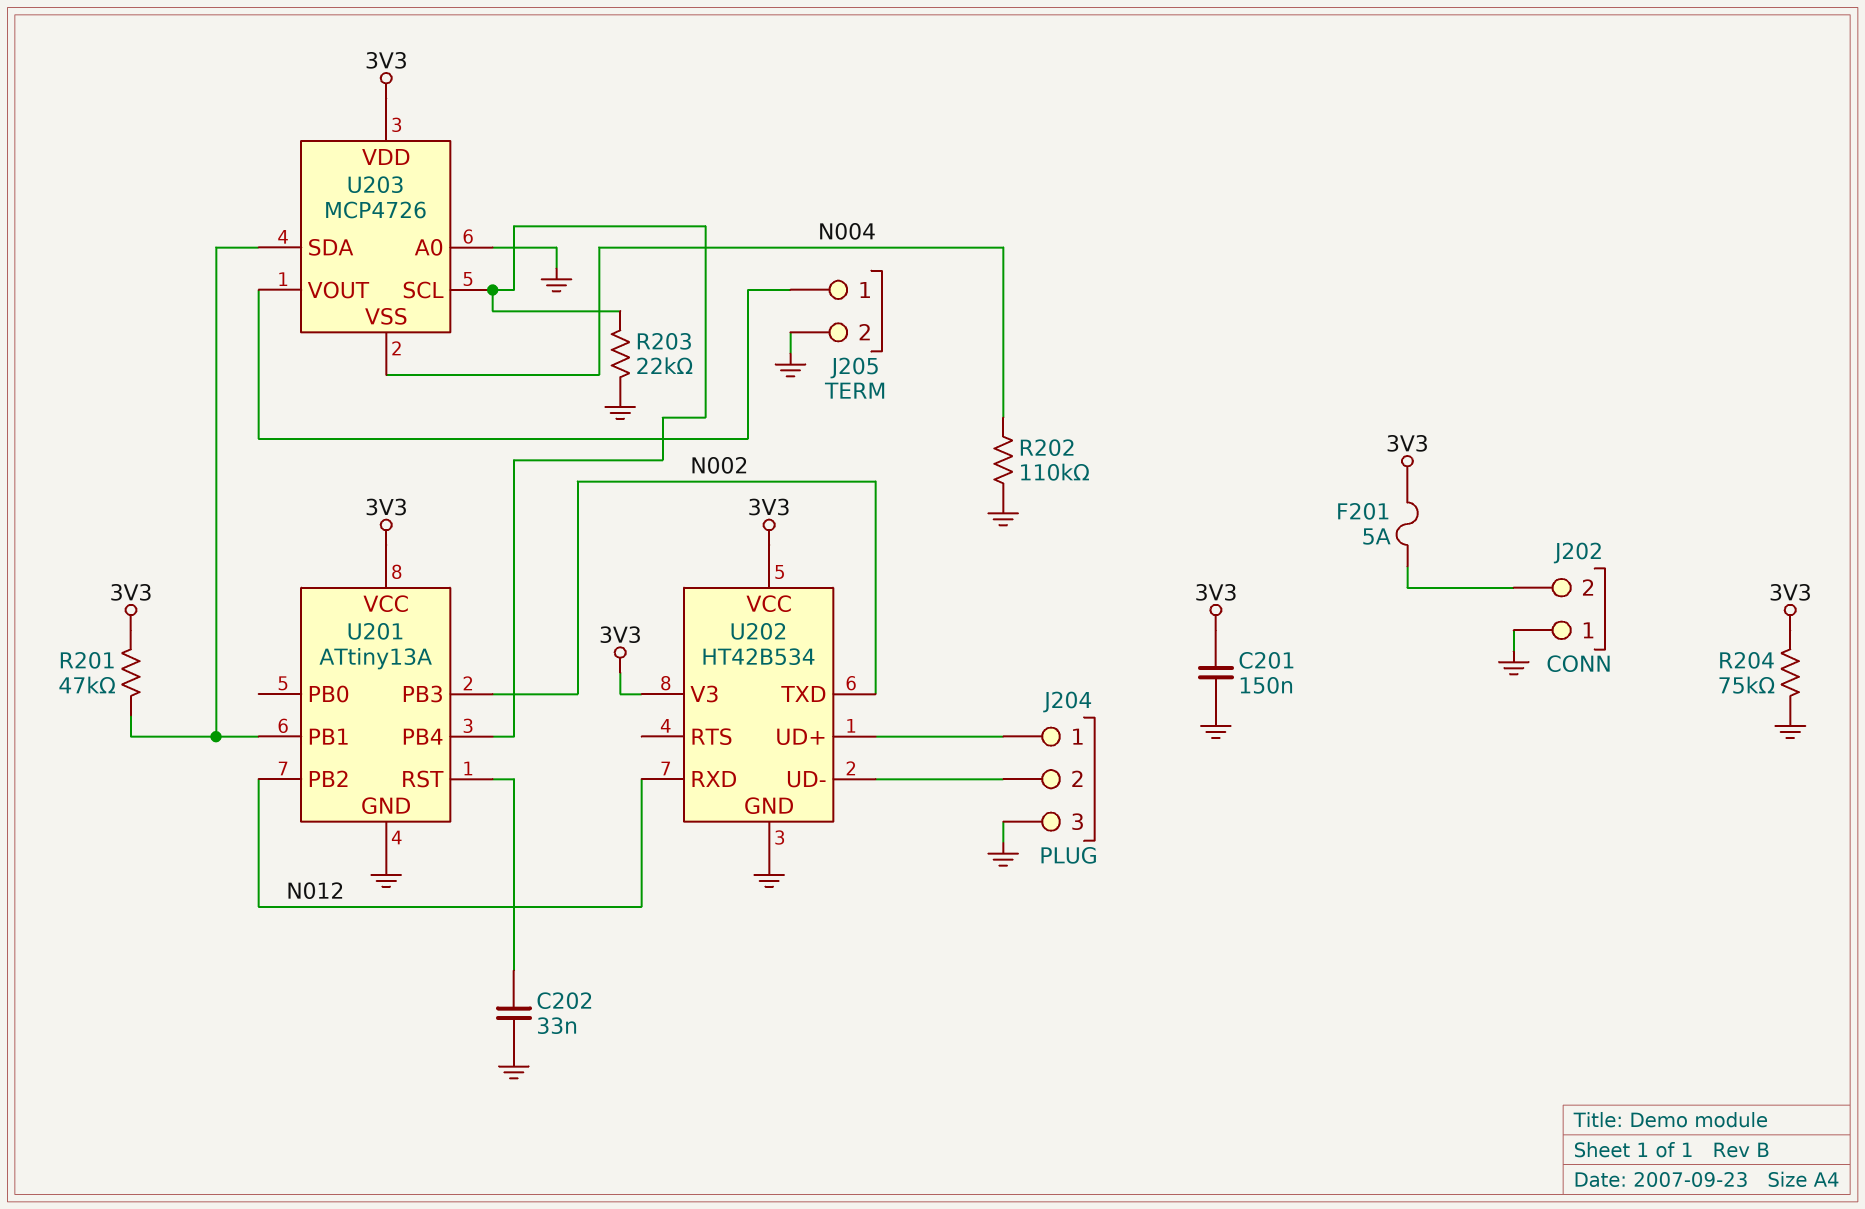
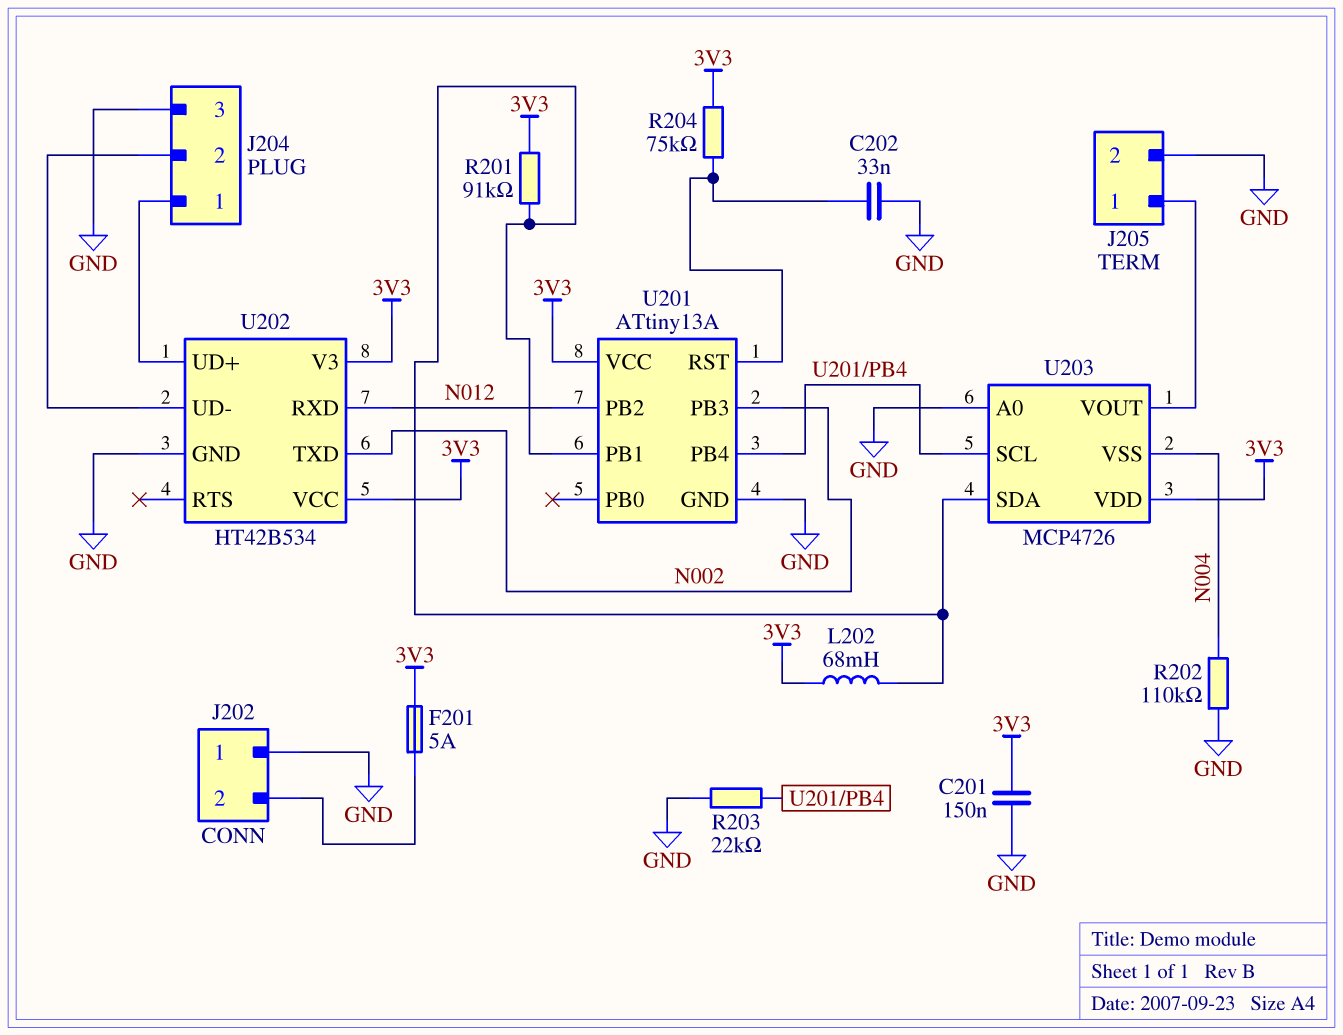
L202: none -> 68mH (3V3, U201/PB1)
R201: 47k (3V3, U201/PB1) -> 91k (3V3, U201/PB1)
R204: 75k (3V3, GND) -> 75k (3V3, U201/RST)

